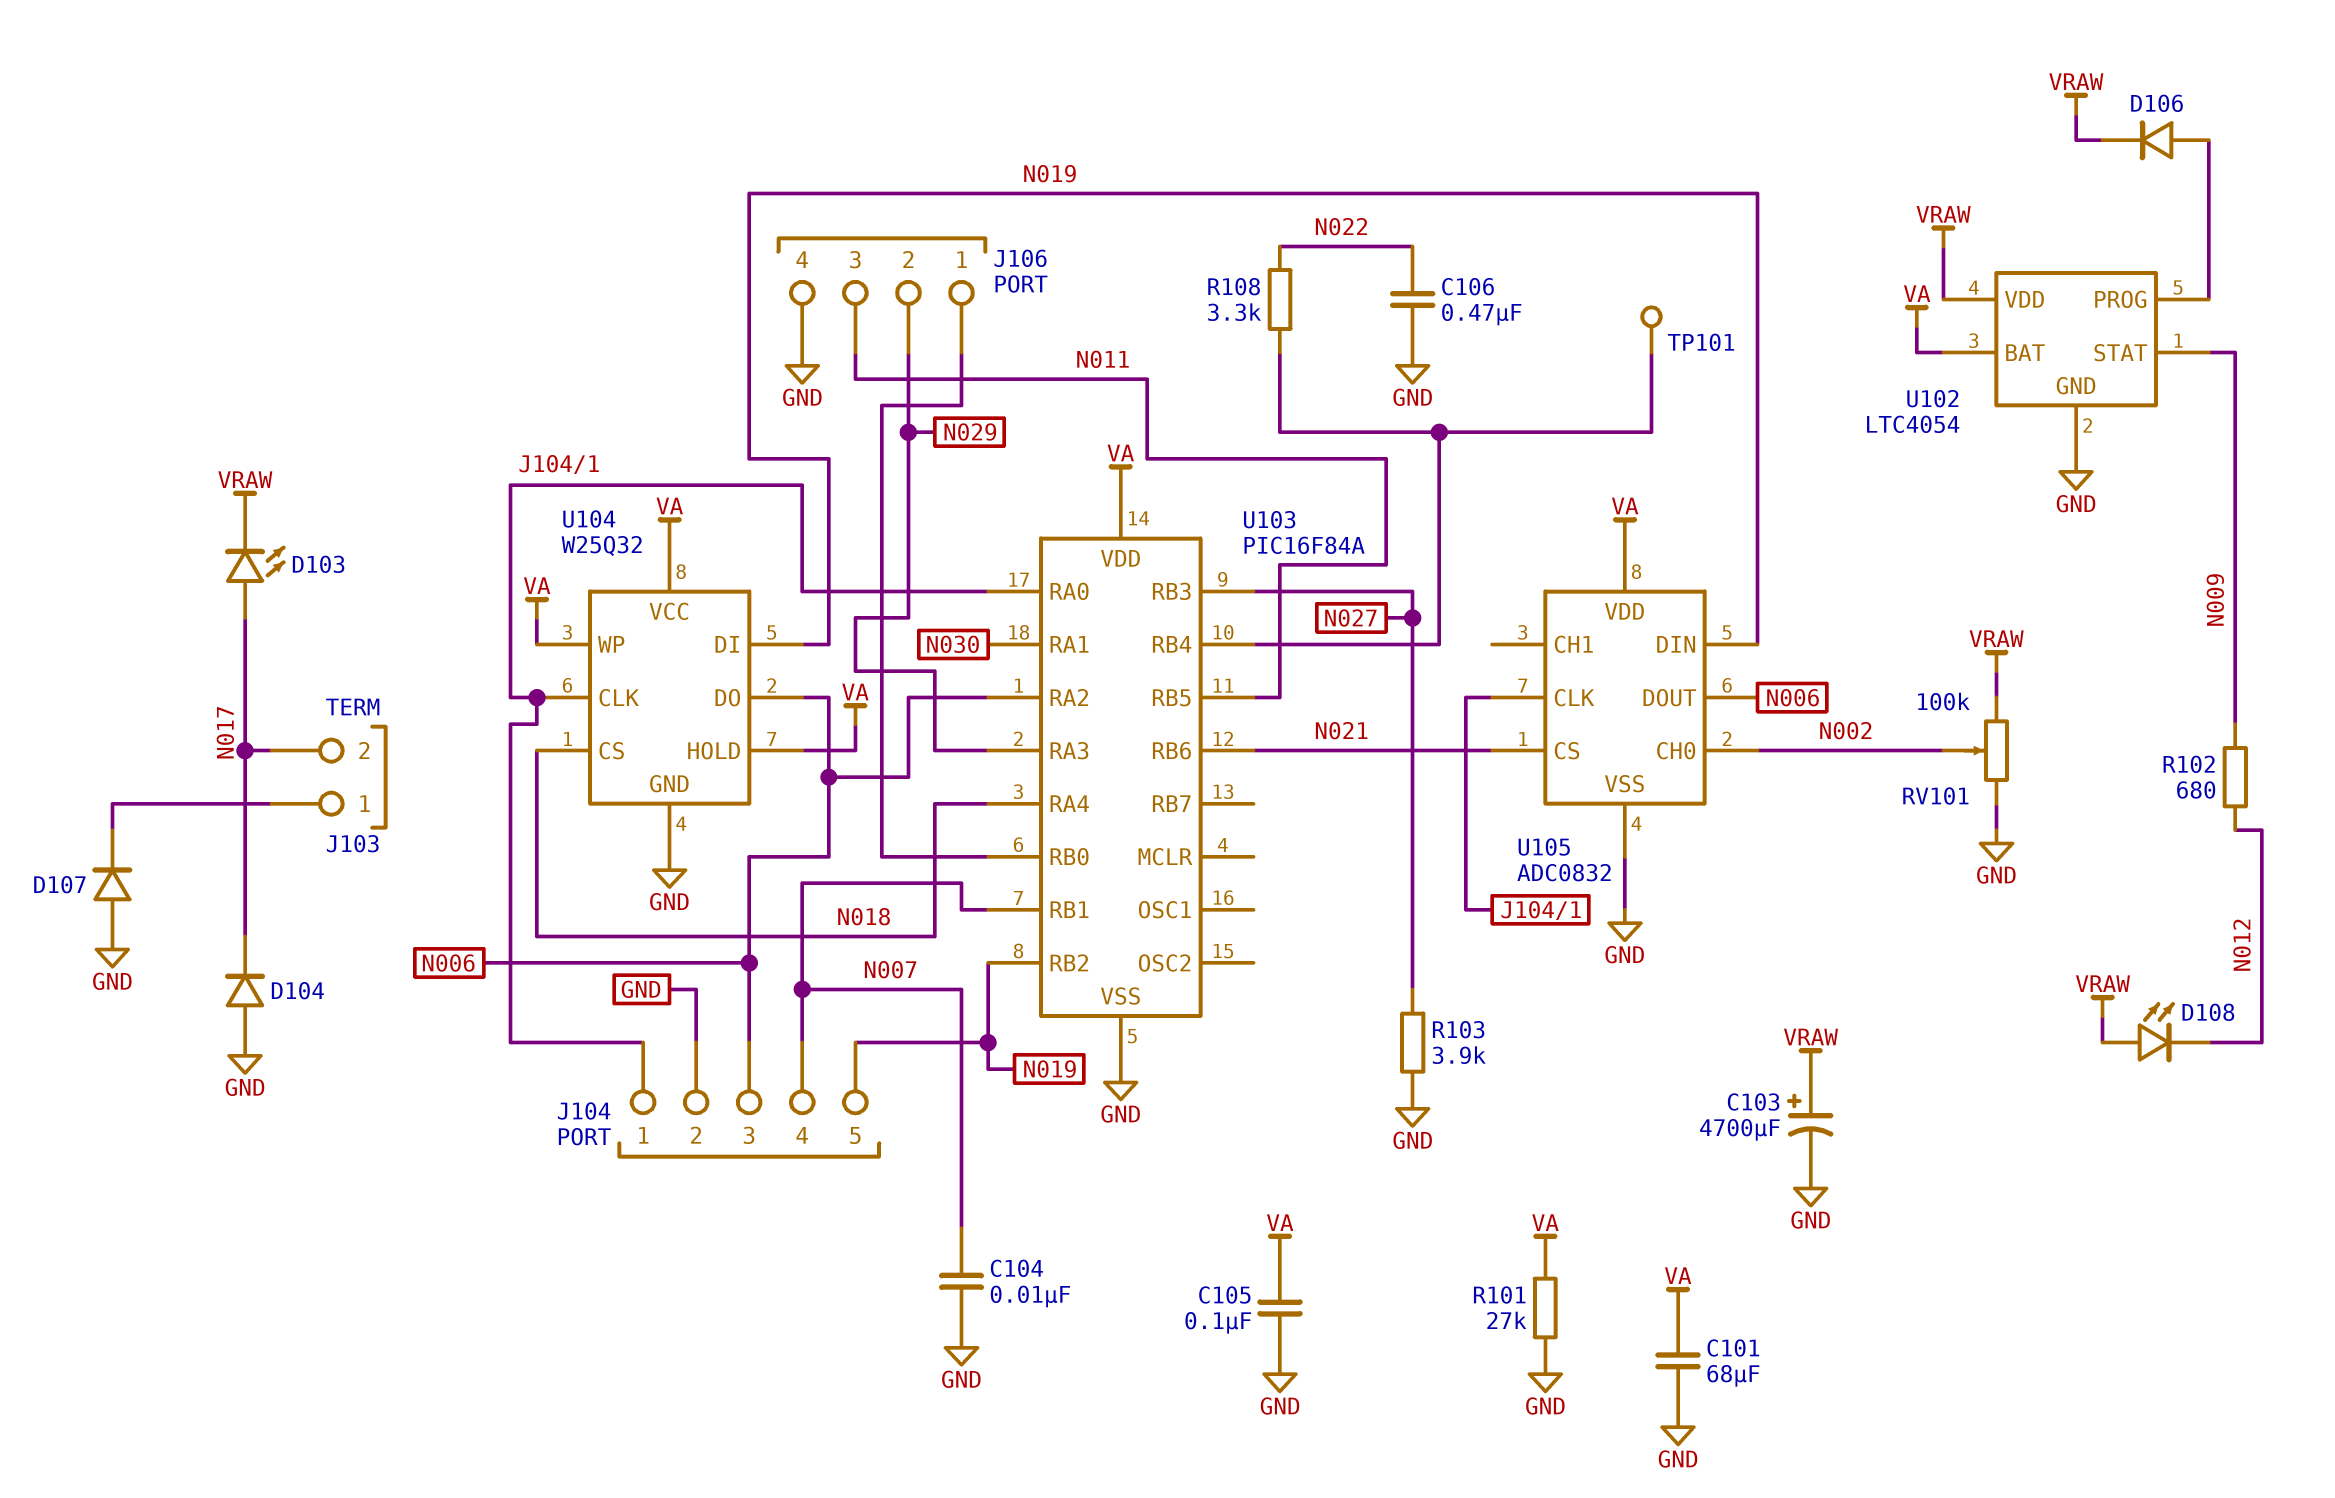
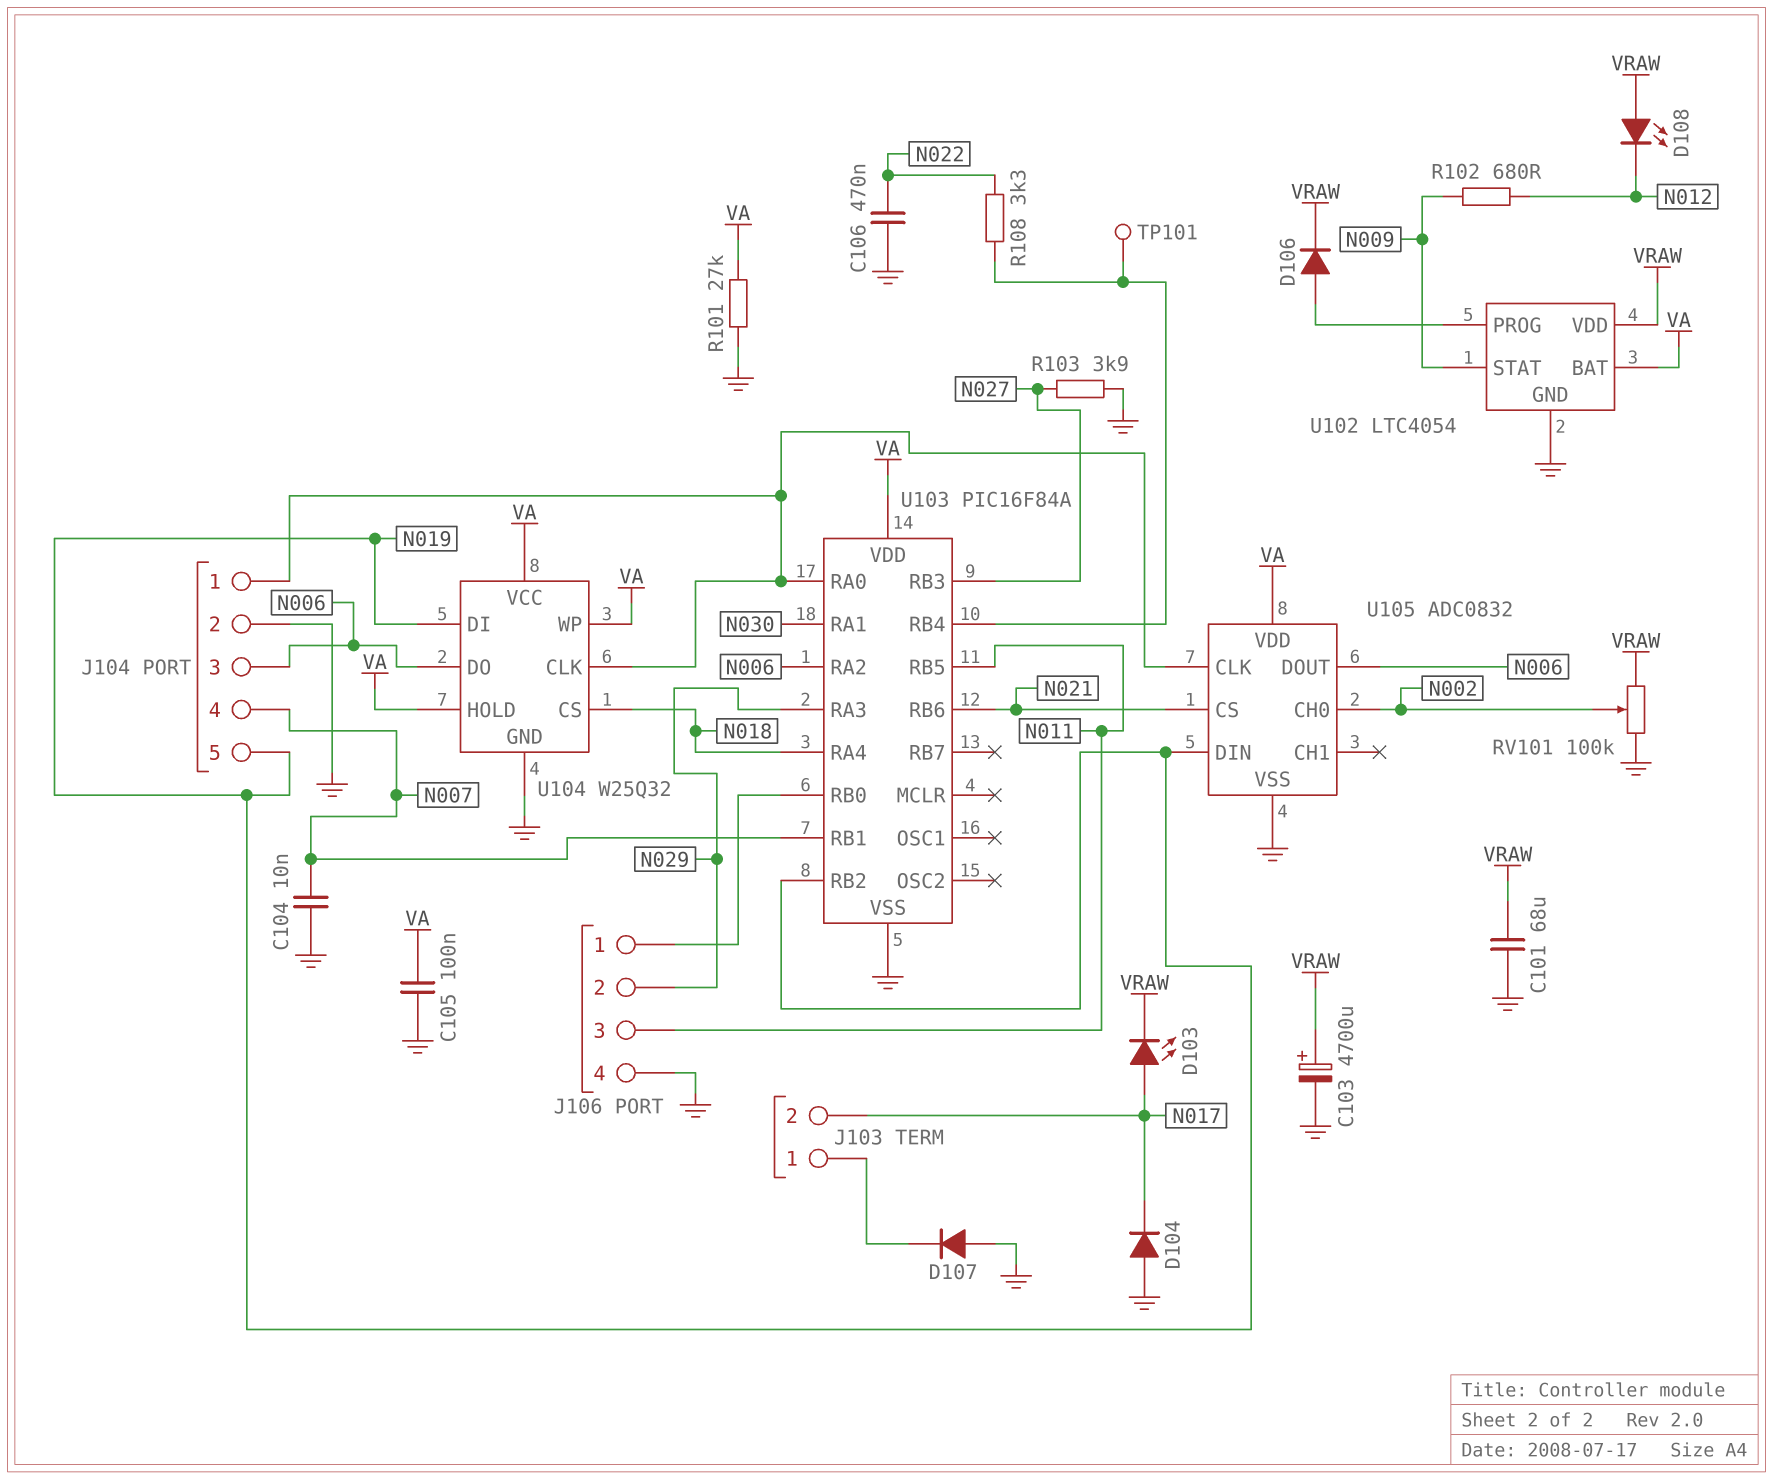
C101: 68uF (GND, VA) -> 68uF (GND, VRAW)

